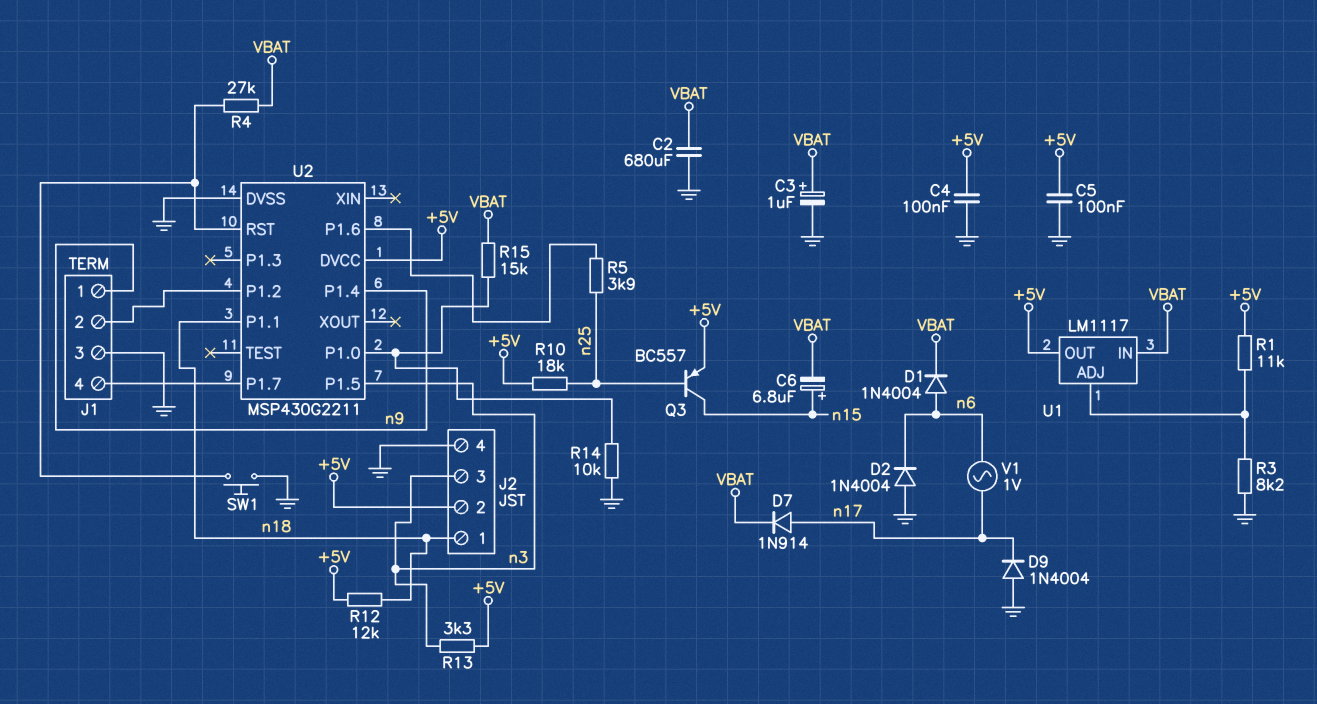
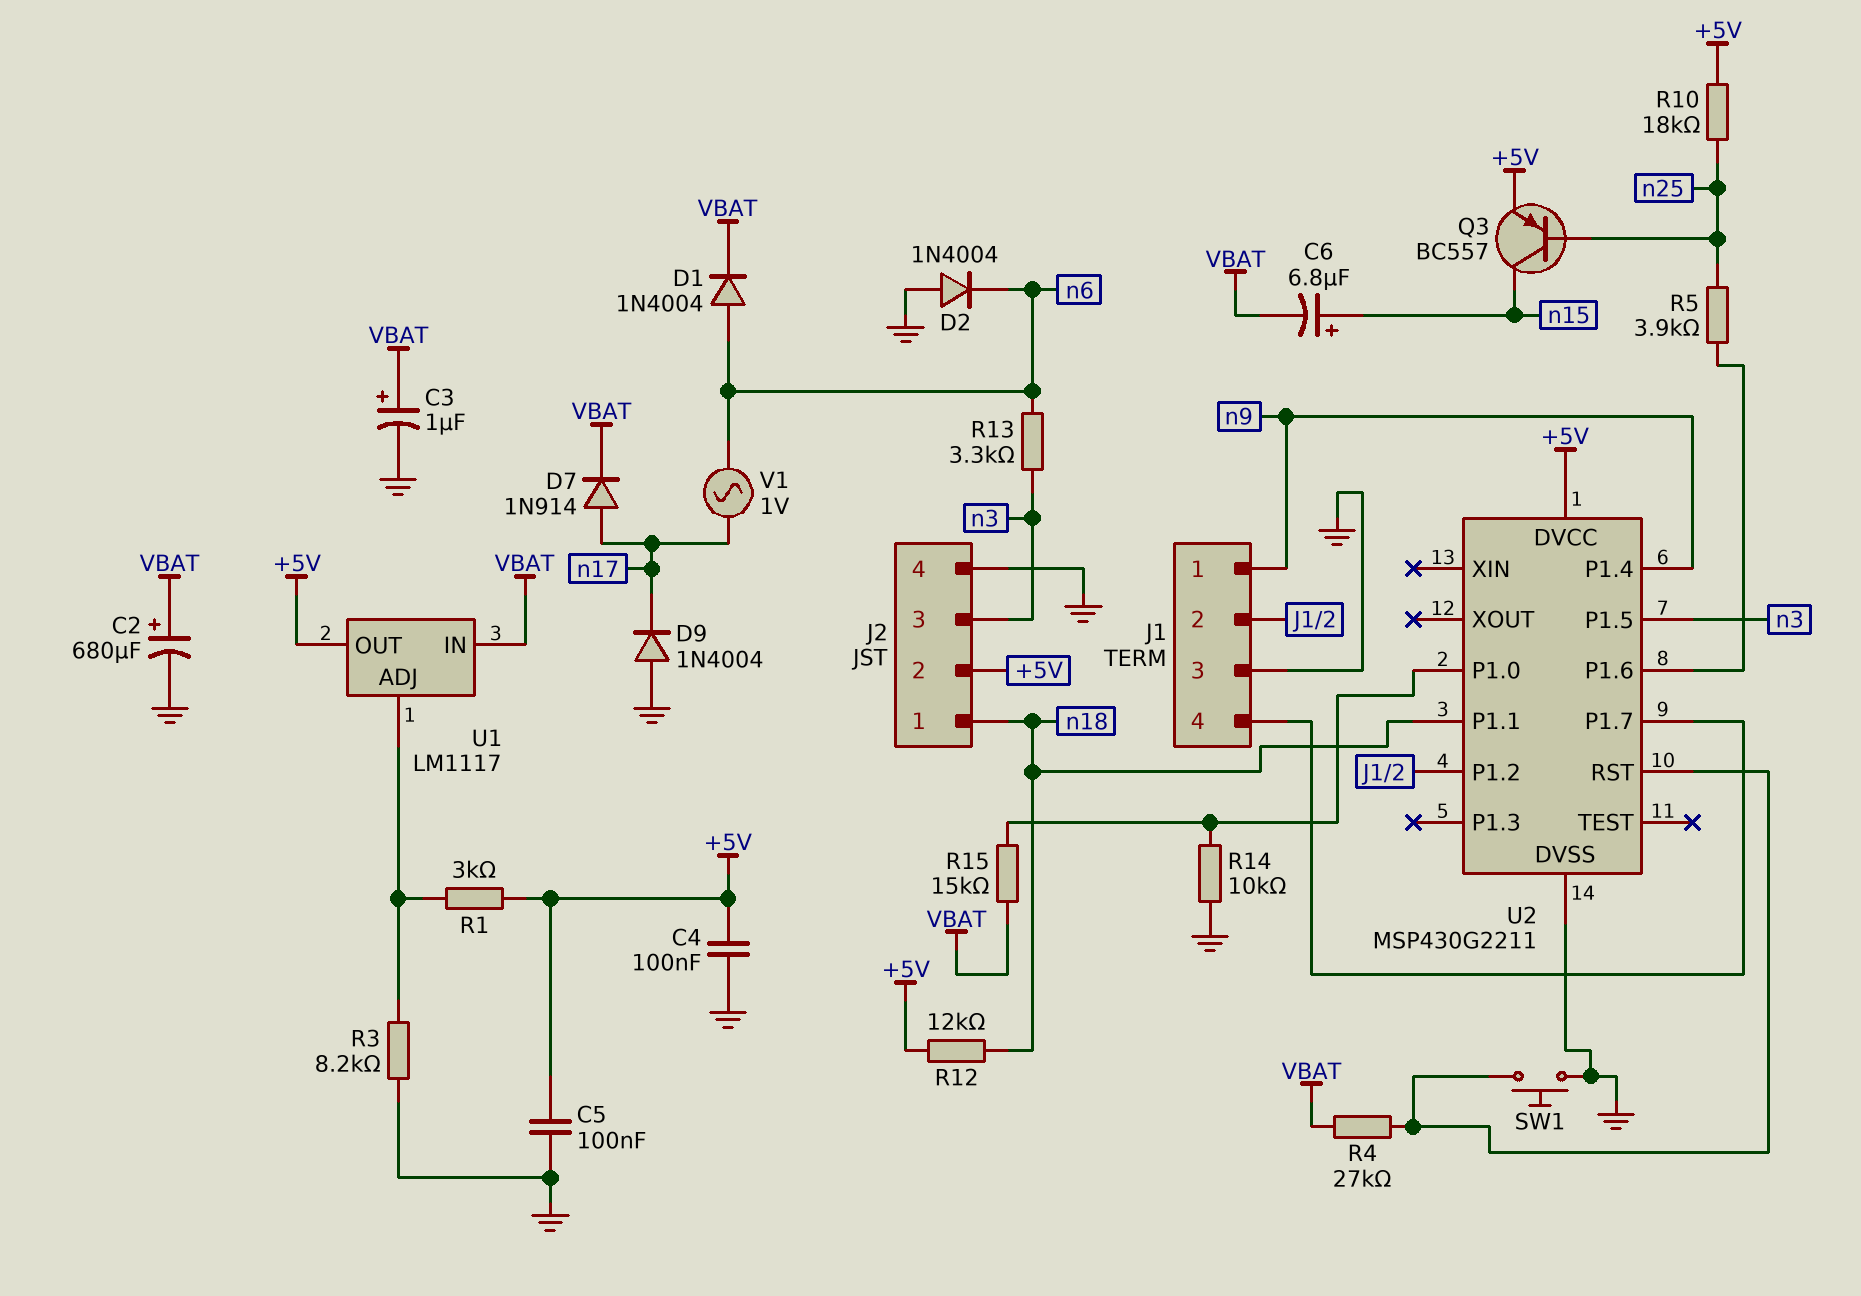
C2: 680uF (GND, VBAT) -> 680uF (plus VBAT, minus GND)
R1: 11k (+5V, U1/ADJ) -> 3k (+5V, U1/ADJ)
R13: 3.3k (+5V, n3) -> 3.3k (n3, n6)

